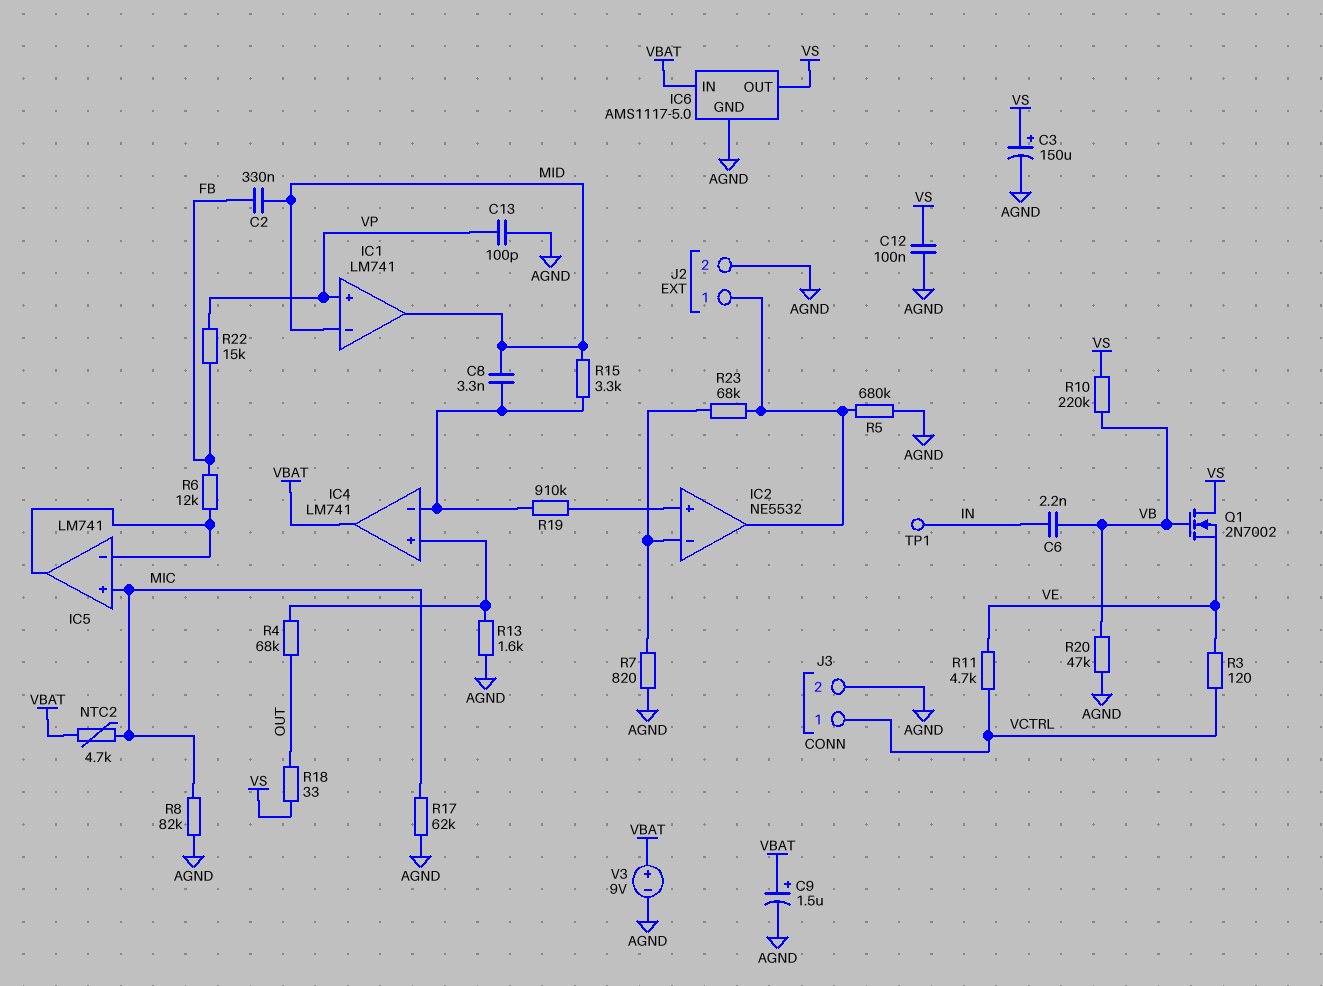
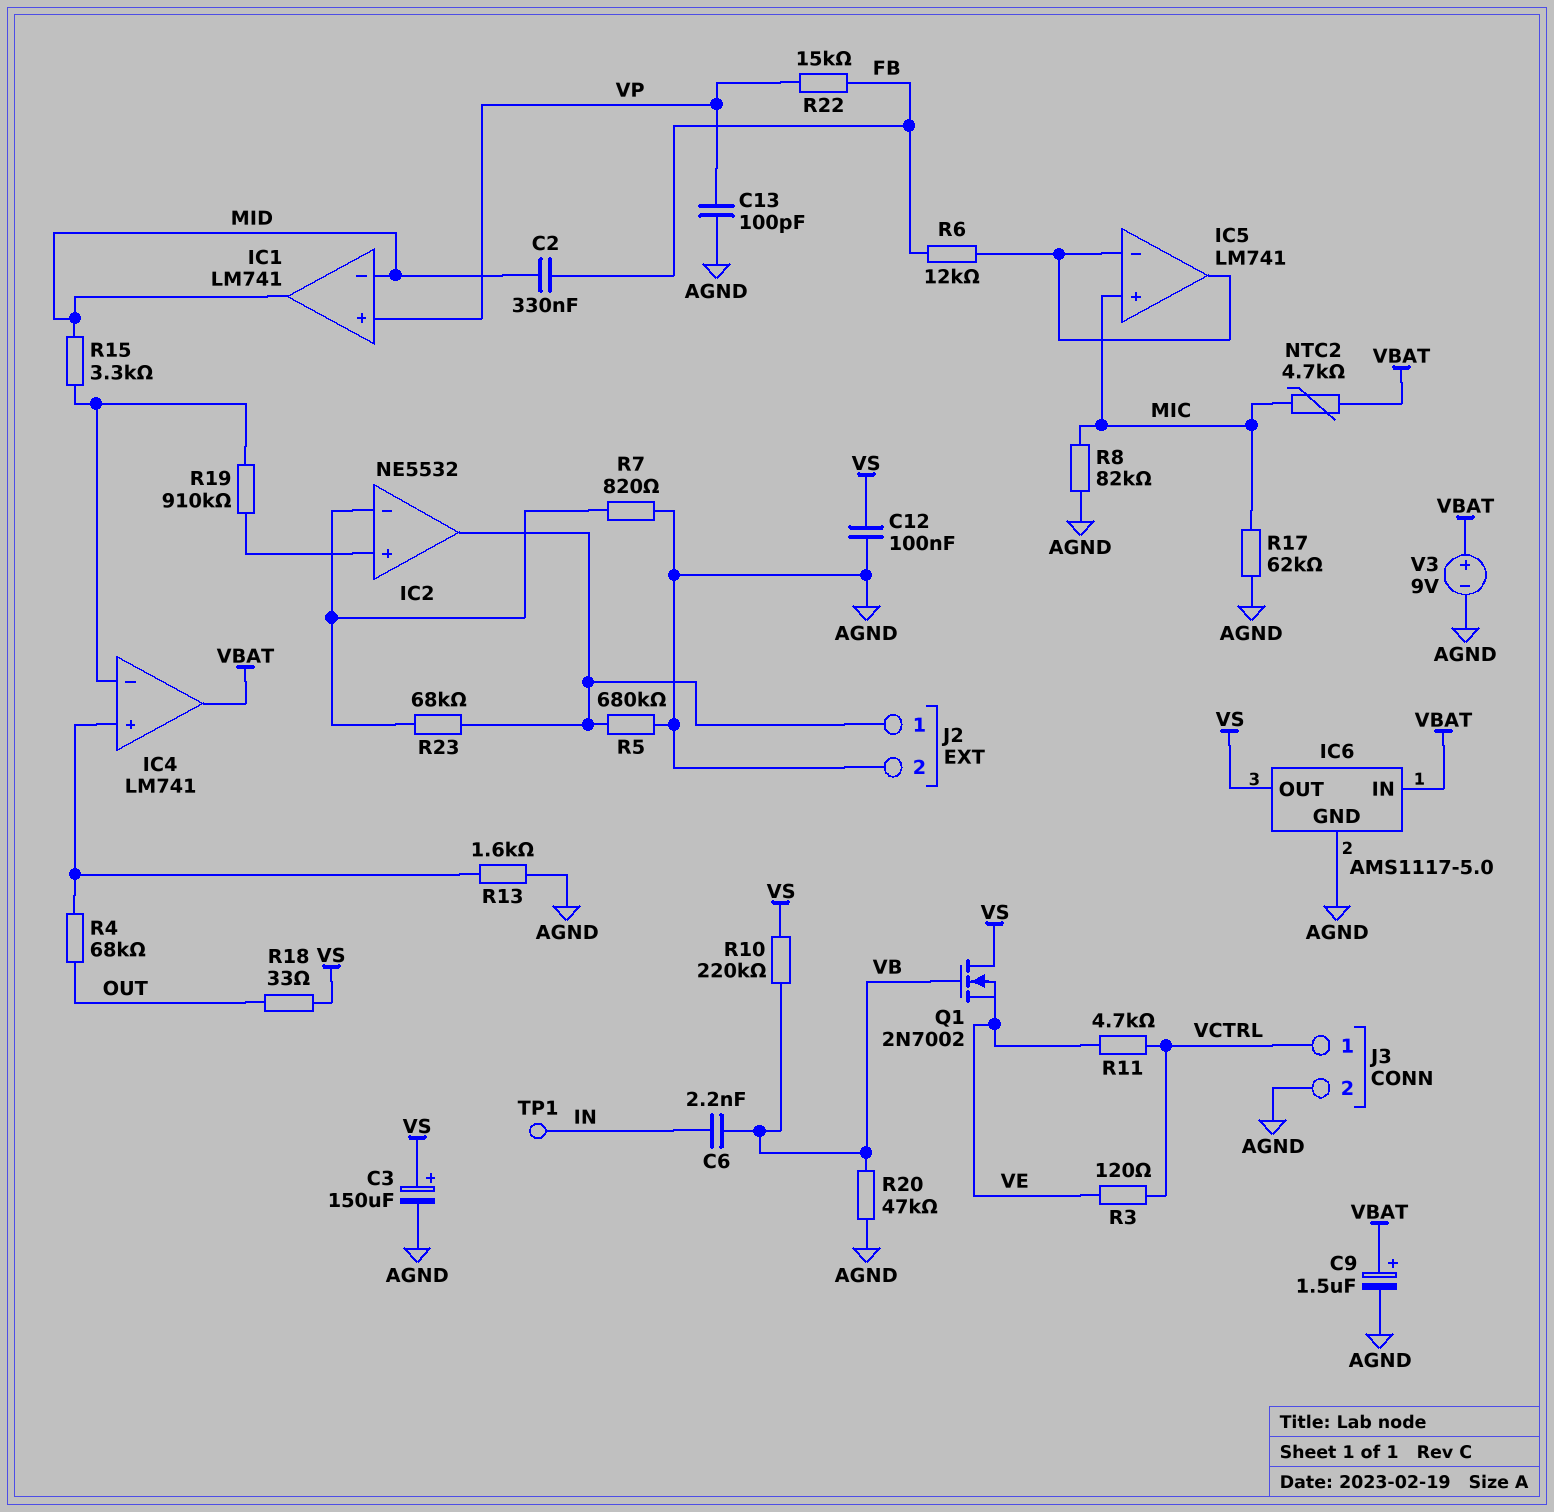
C8: 3.3nF (IC4/in-, MID) -> none

